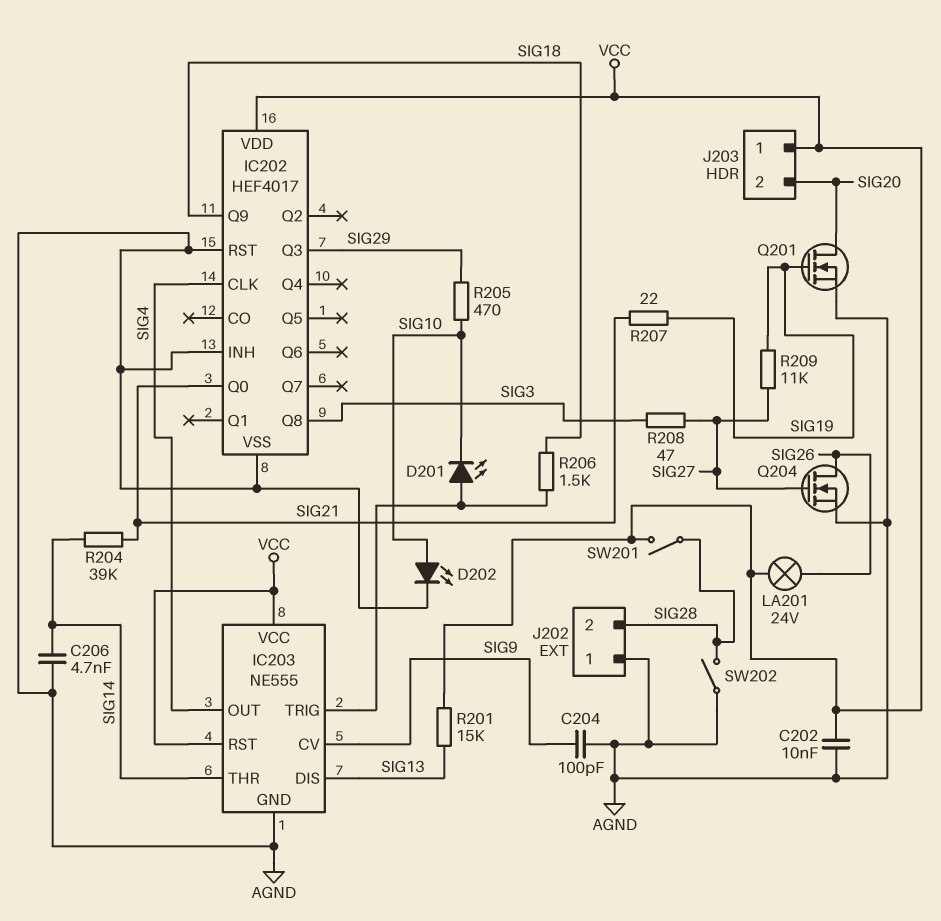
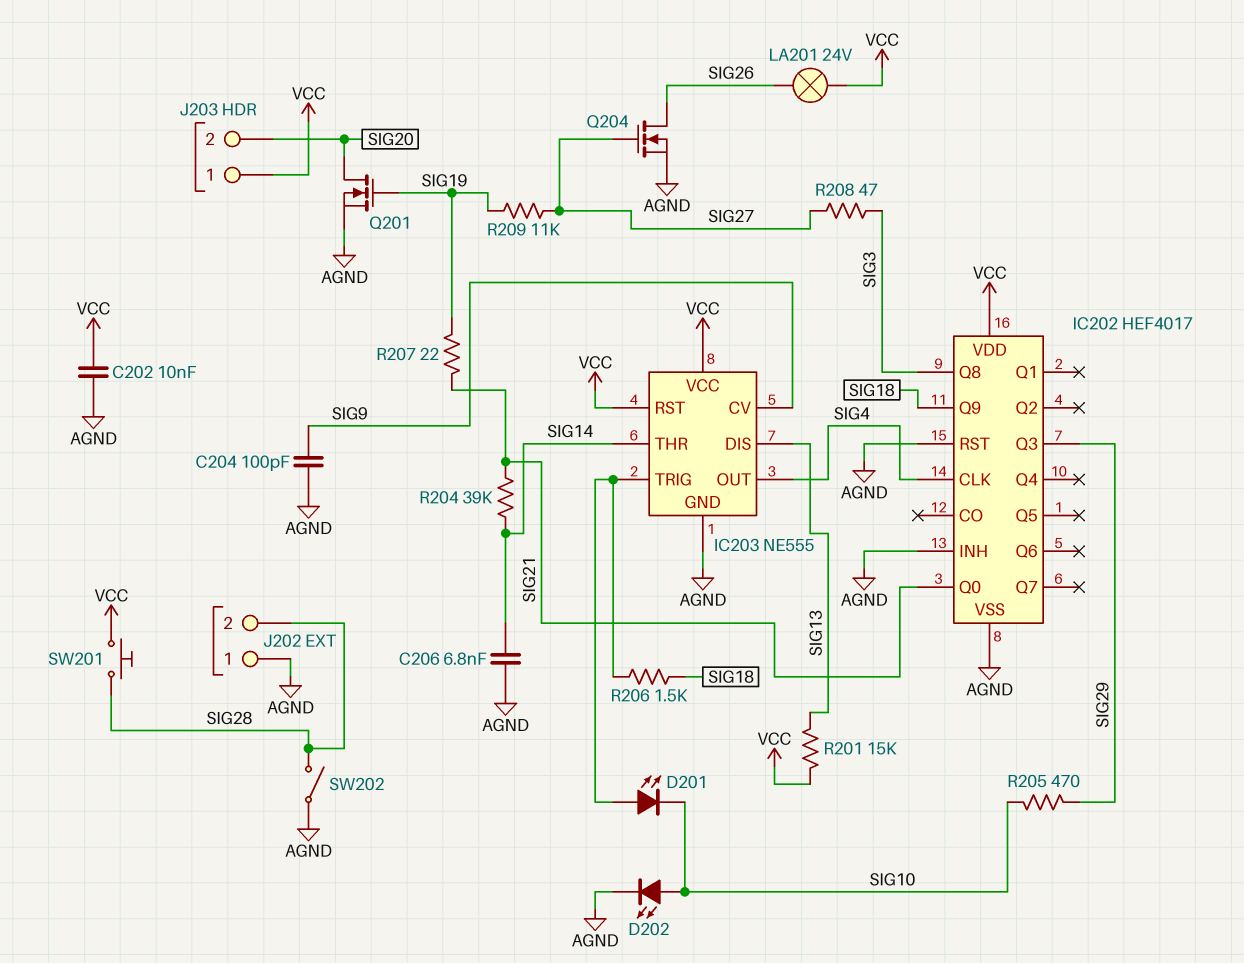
C206: 4.7nF (AGND, SIG14) -> 6.8nF (AGND, SIG14)
SW201: switch (SIG28, VCC) -> button (SIG28, VCC)

